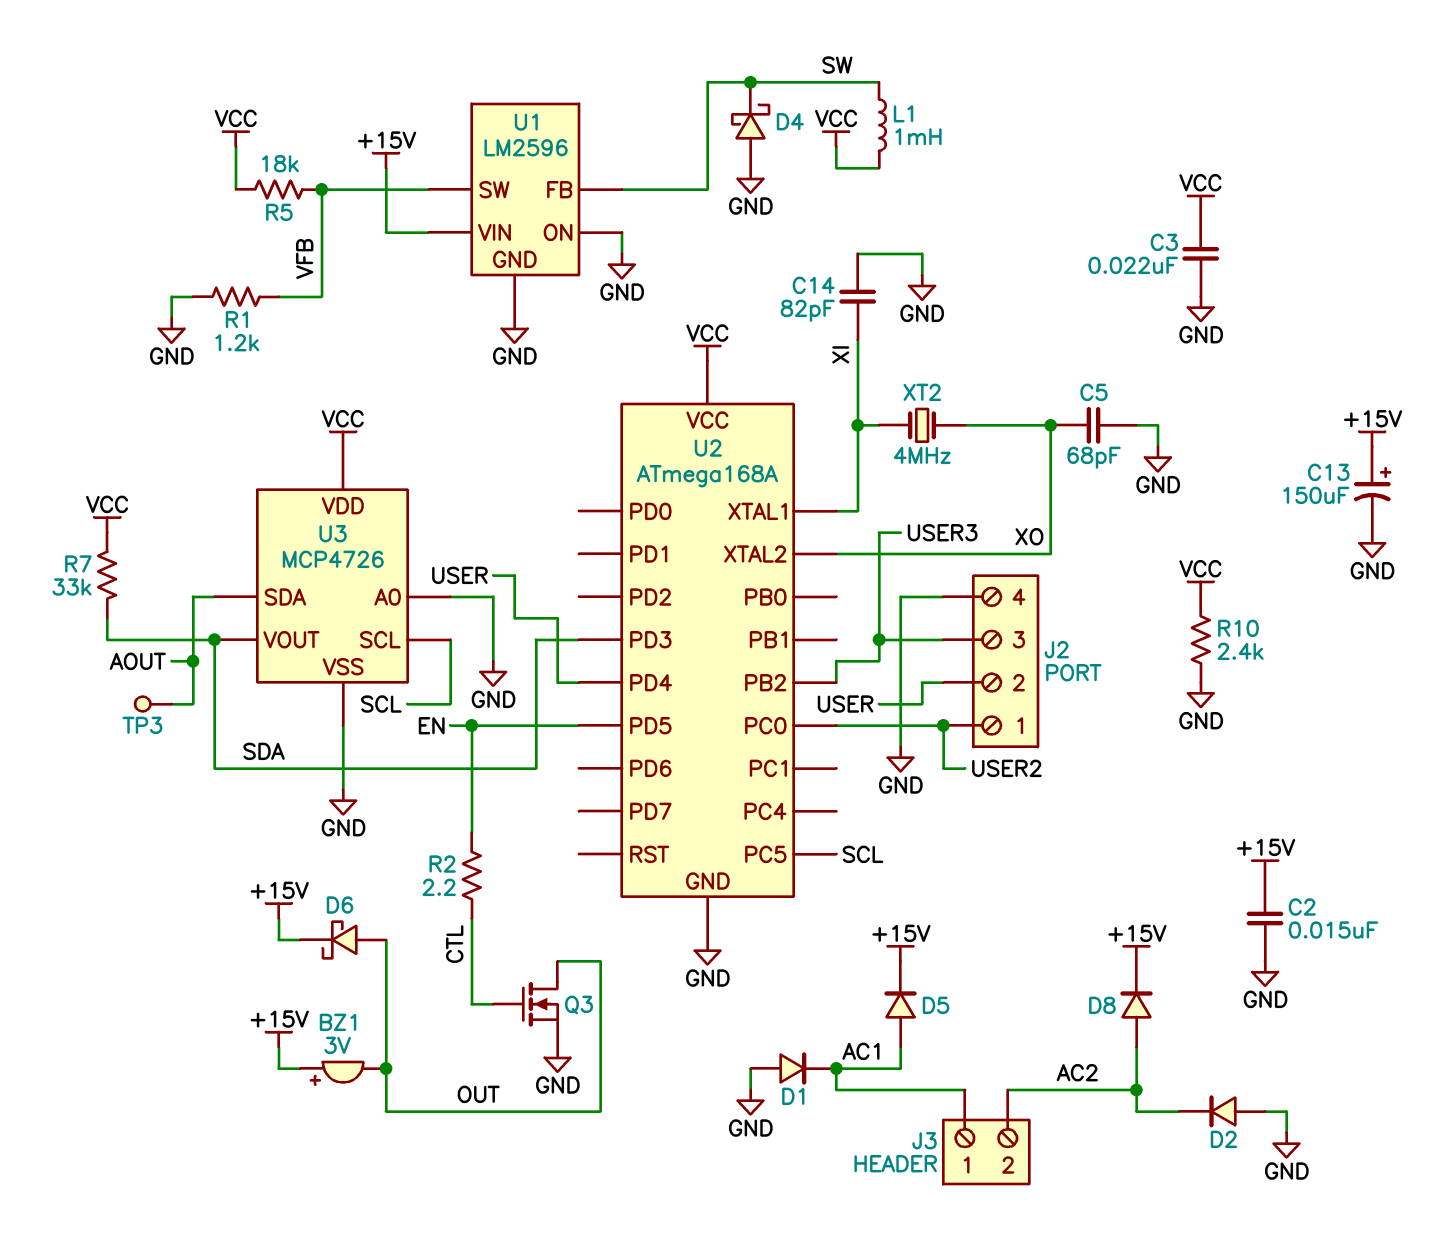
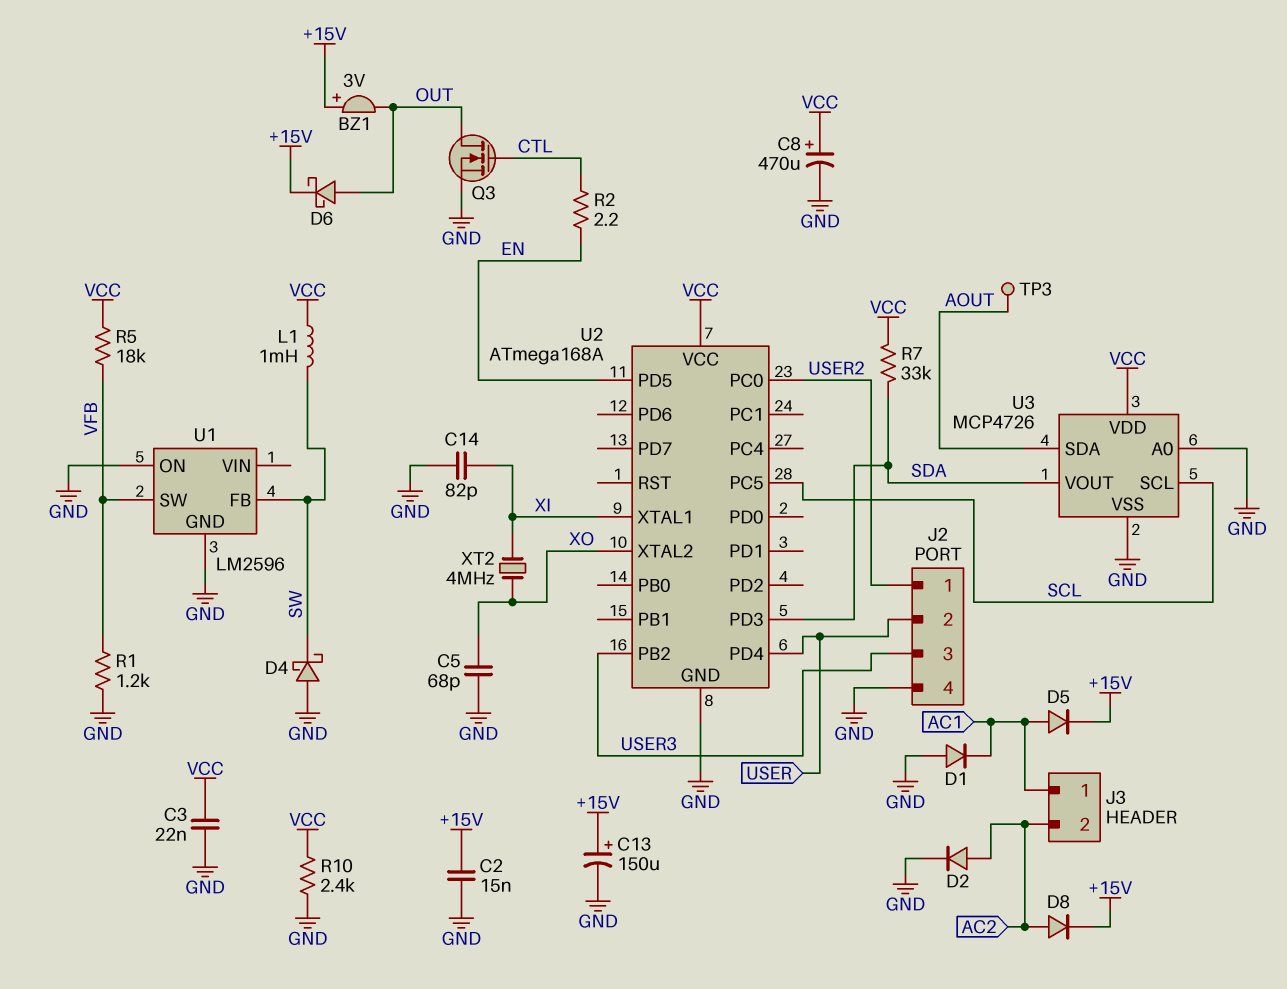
C8: none -> 470uF (plus VCC, minus GND)
D2: diode (A GND, K AC2) -> diode (A AC2, K GND)
U1 pin VIN: +15V -> none

